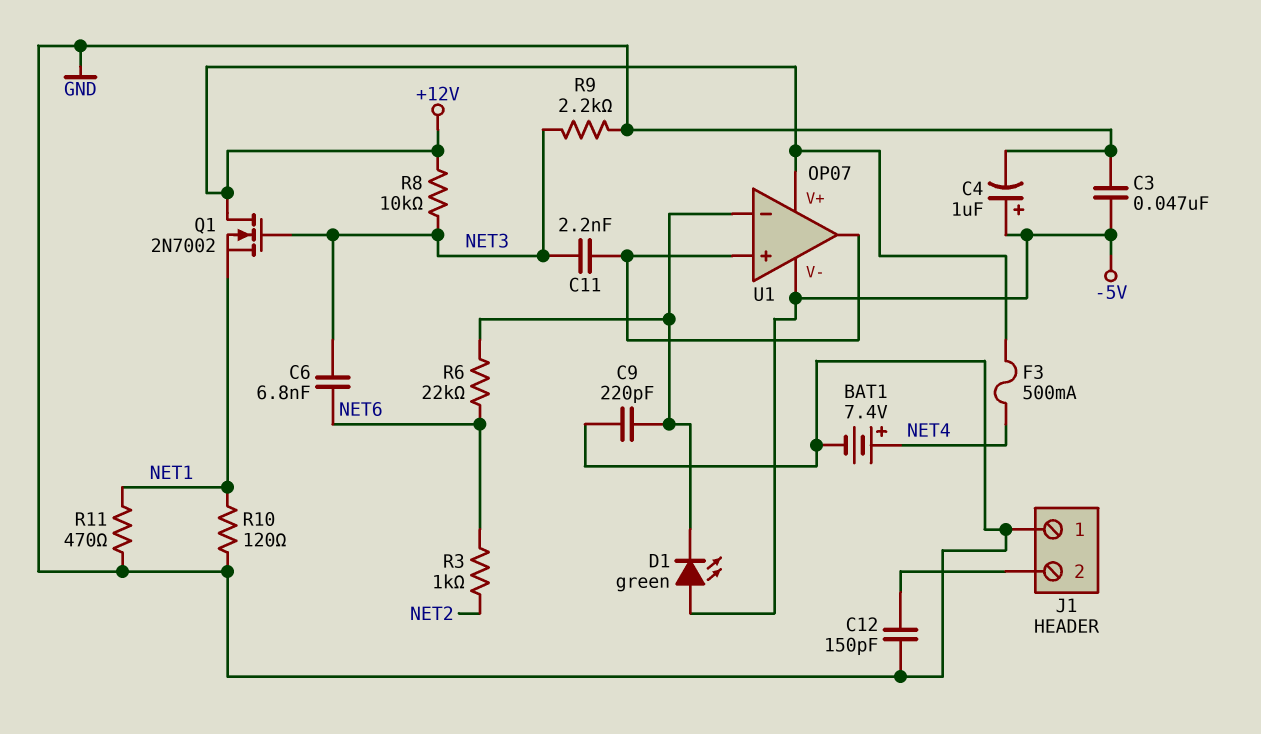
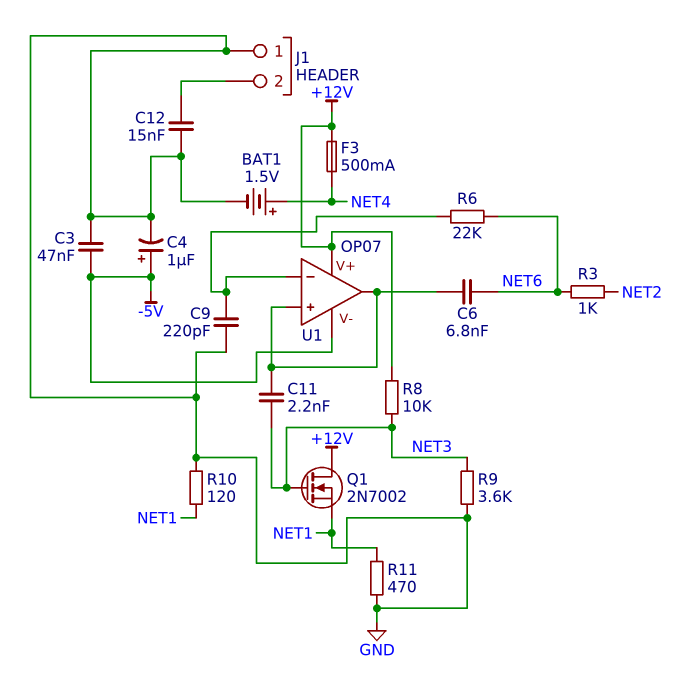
BAT1: 7.4V (plus NET4, minus GND) -> 1.5V (plus NET4, minus GND)
C6: 6.8nF (NET3, NET6) -> 6.8nF (NET6, U1/in+)
C12: 150pF (GND, J1/2) -> 15nF (GND, J1/2)
D1: LED green (A -5V, K U1/in-) -> none
R9: 2.2k (GND, NET3) -> 3.6k (GND, NET3)

